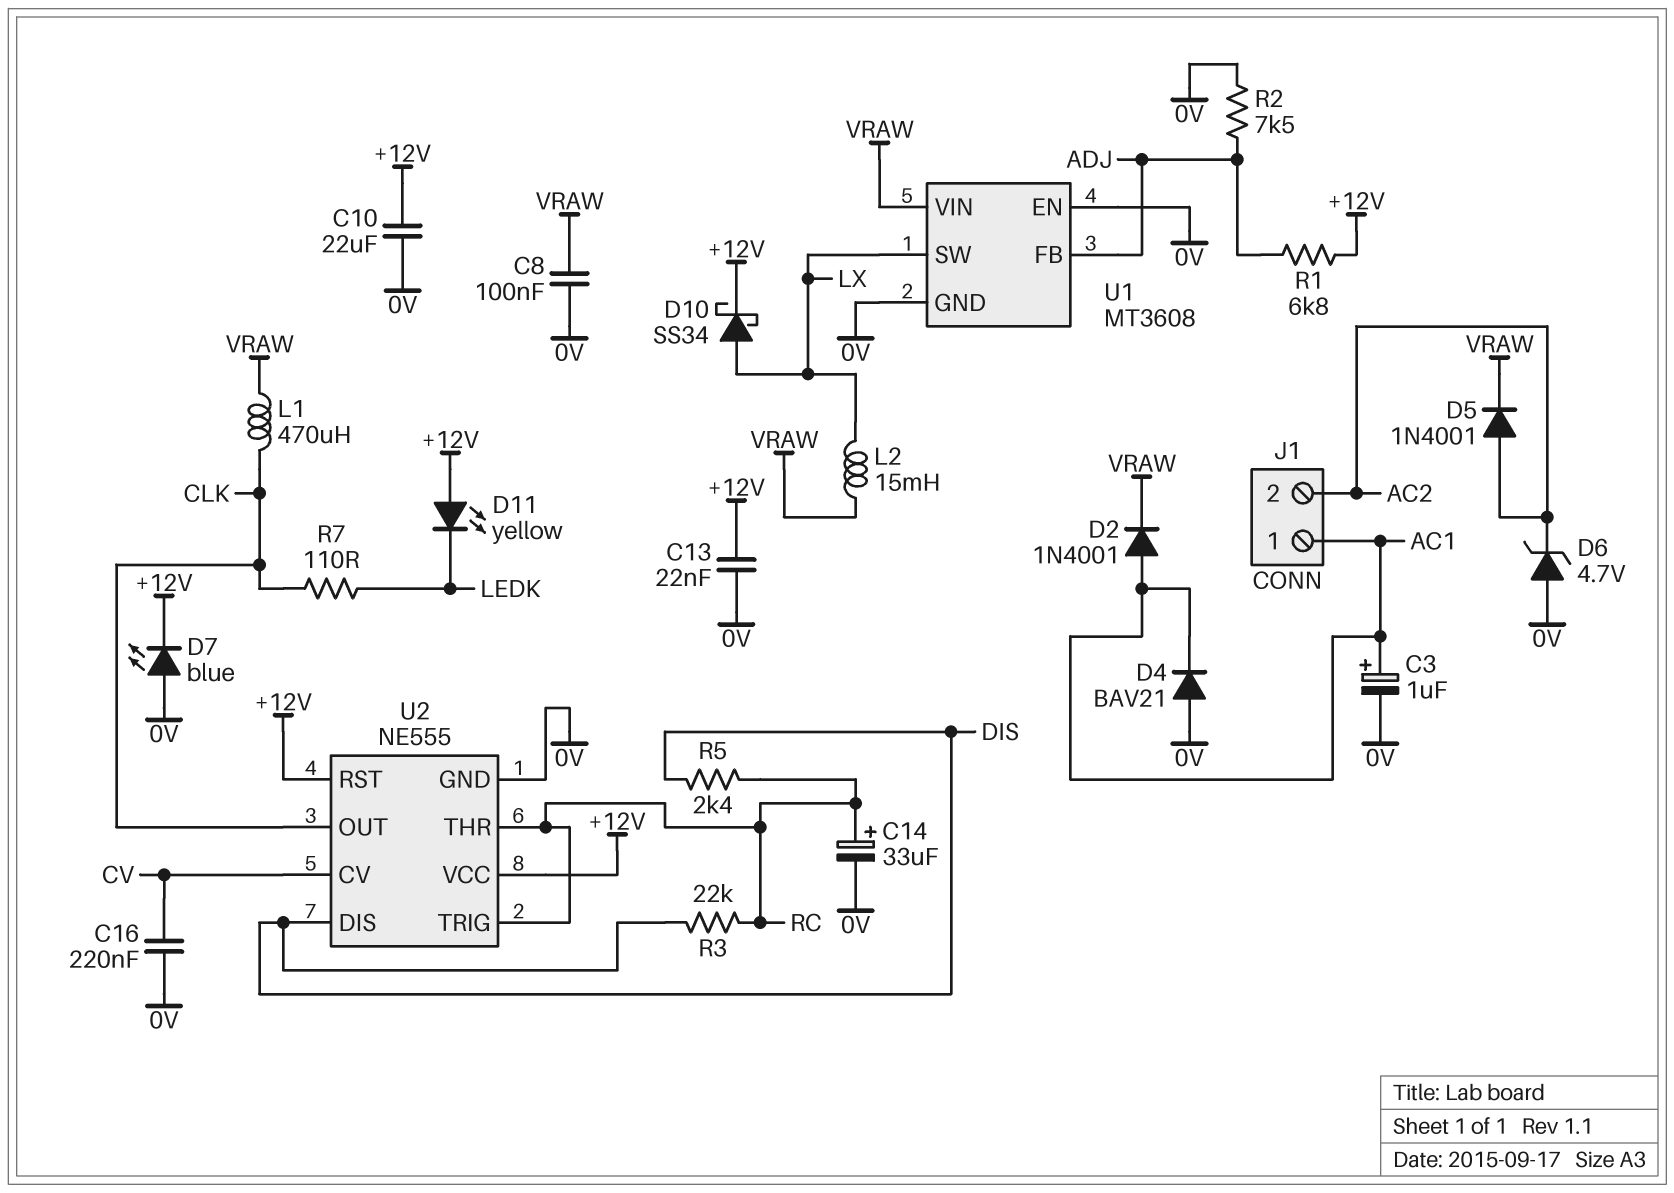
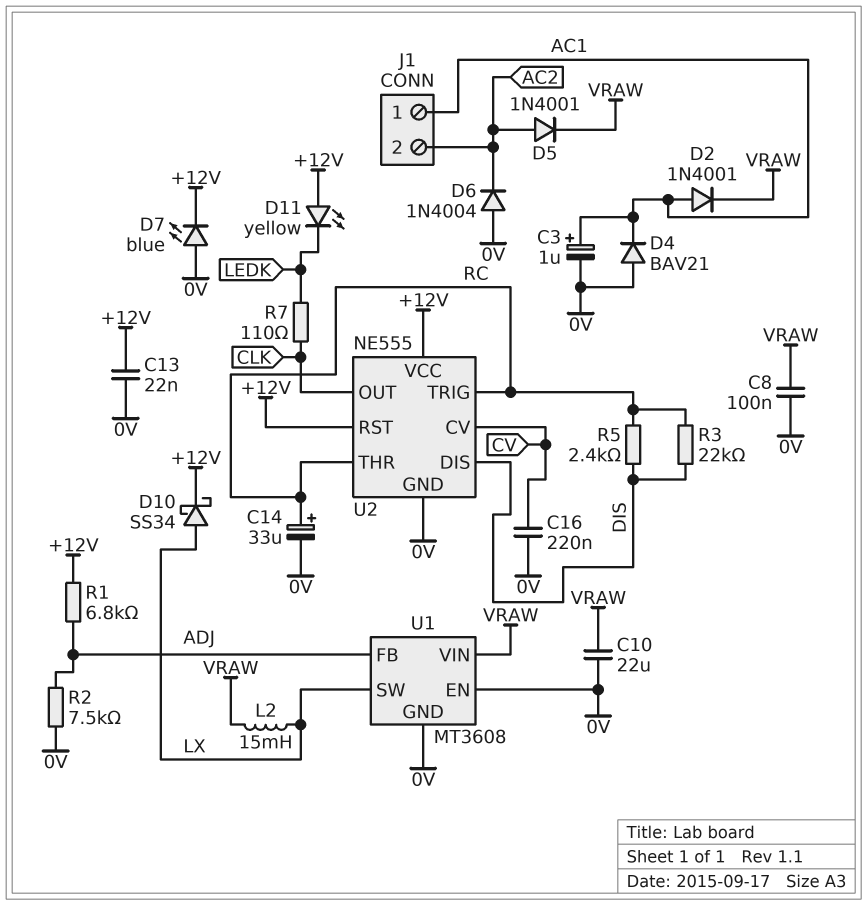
C10: 22uF (+12V, 0V) -> 22uF (0V, VRAW)
D6: zener 4.7V (A 0V, K AC2) -> diode 1N4004 (A 0V, K AC2)
L1: 470uH (CLK, VRAW) -> none

